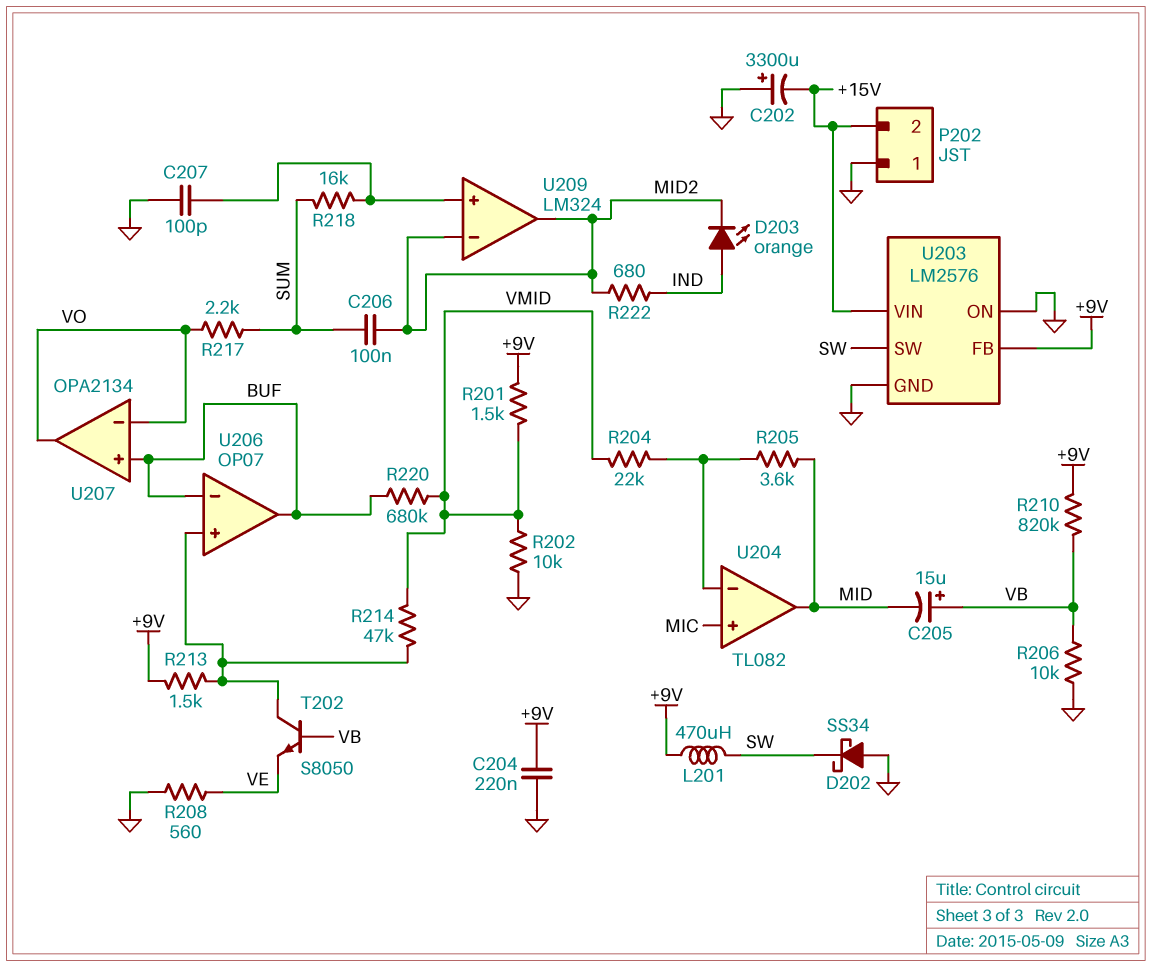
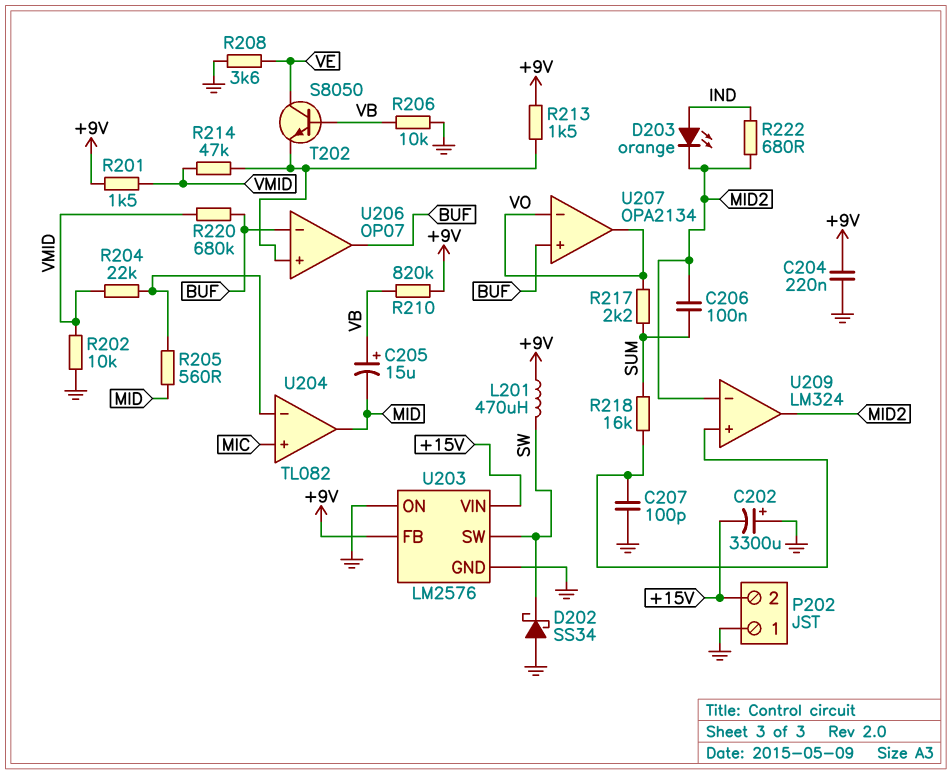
R205: 3.6k (MID, U204/in-) -> 560 (MID, U204/in-)
R208: 560 (GND, VE) -> 3.6k (GND, VE)
T202: NPN S8050 (B VB, C U206/in+, E VE) -> NPN S8050 (B VB, C VE, E U206/in+)

